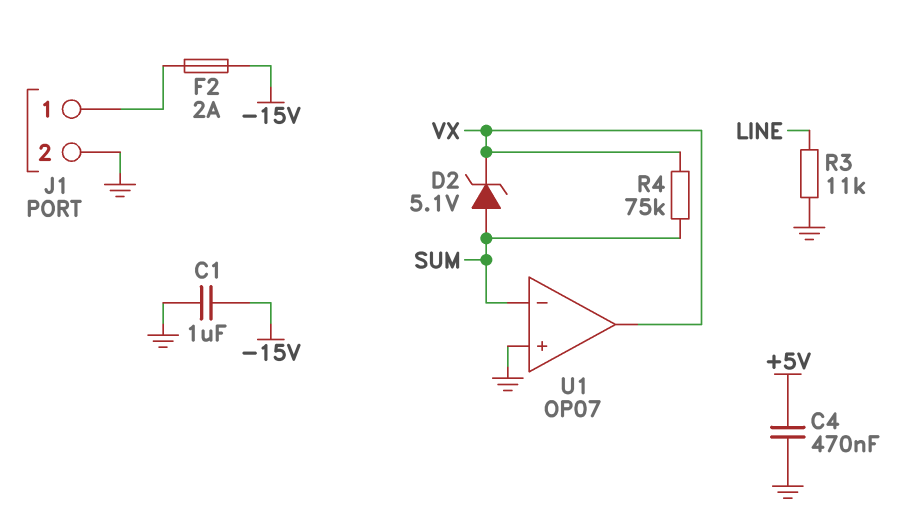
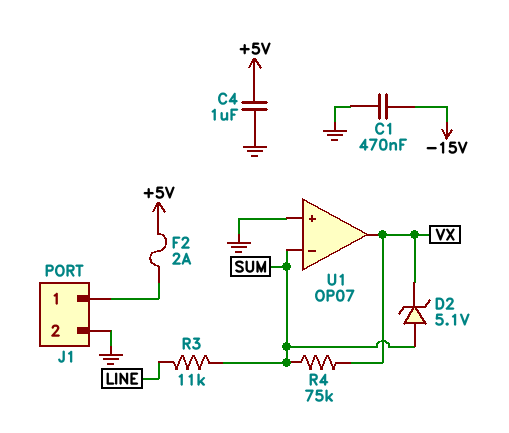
C1: 1uF (-15V, GND) -> 470nF (-15V, GND)
C4: 470nF (+5V, GND) -> 1uF (+5V, GND)
F2: 2A (-15V, J1/1) -> 2A (+5V, J1/1)
R3: 11k (GND, LINE) -> 11k (LINE, SUM)

